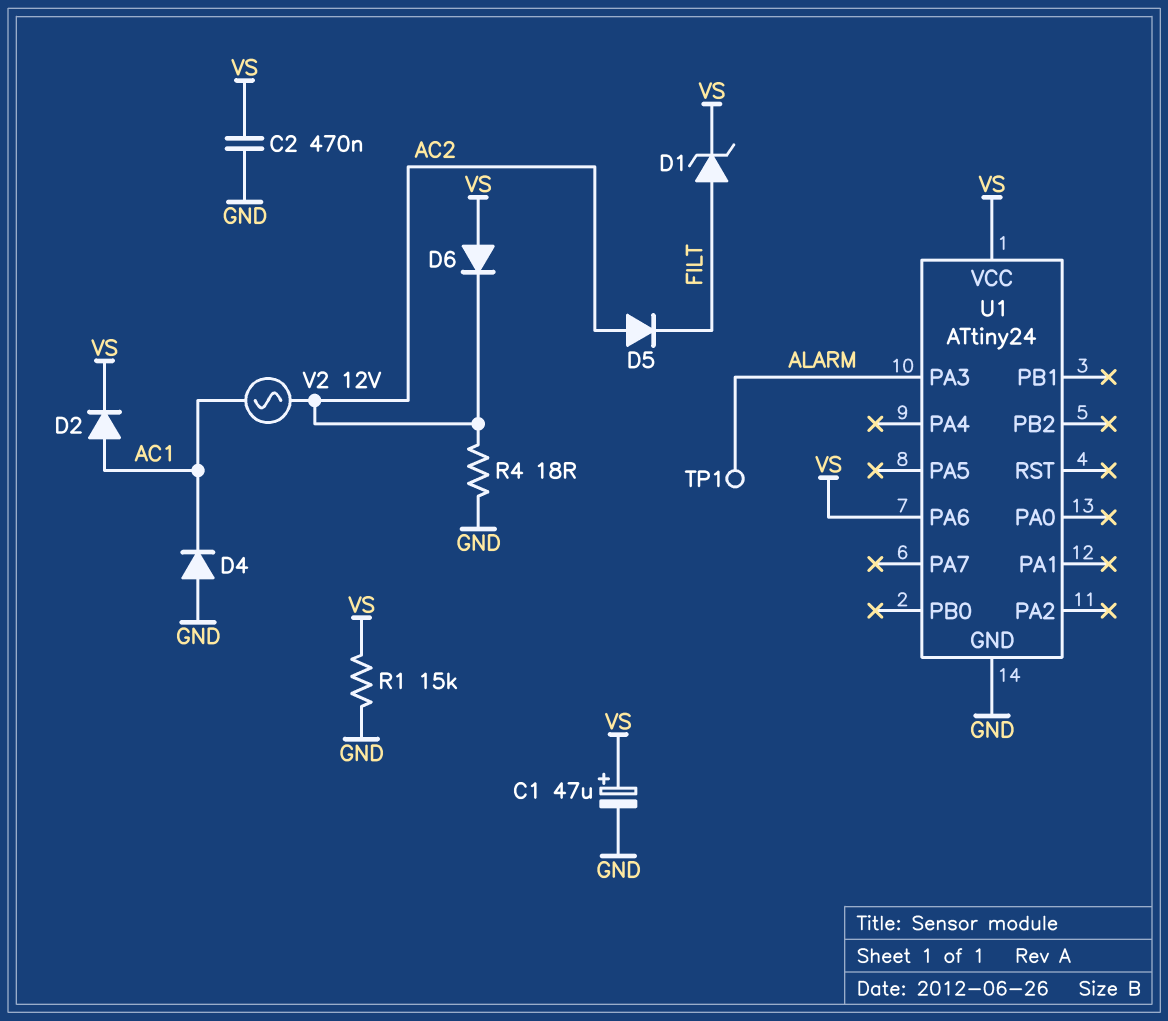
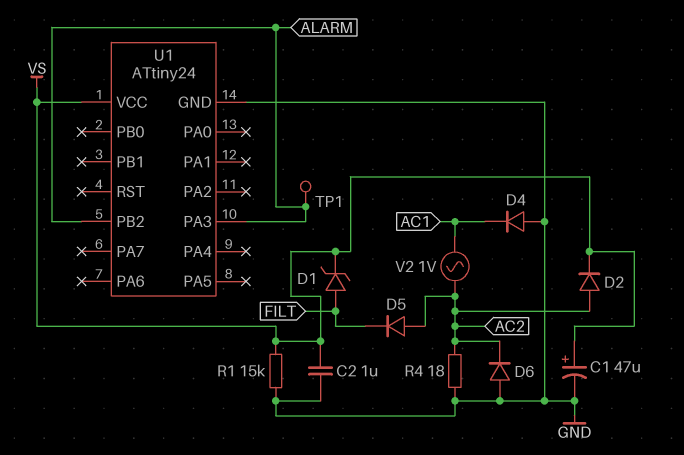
C2: 470nF (GND, VS) -> 1uF (GND, VS)
D2: diode (A AC1, K VS) -> diode (A AC2, K VS)
D6: diode (A VS, K AC2) -> diode (A GND, K AC2)
U1 pin PA6: VS -> none
U1 pin PB2: none -> ALARM
V2: AC 12V (AC1, AC2) -> AC 1V (AC1, AC2)

